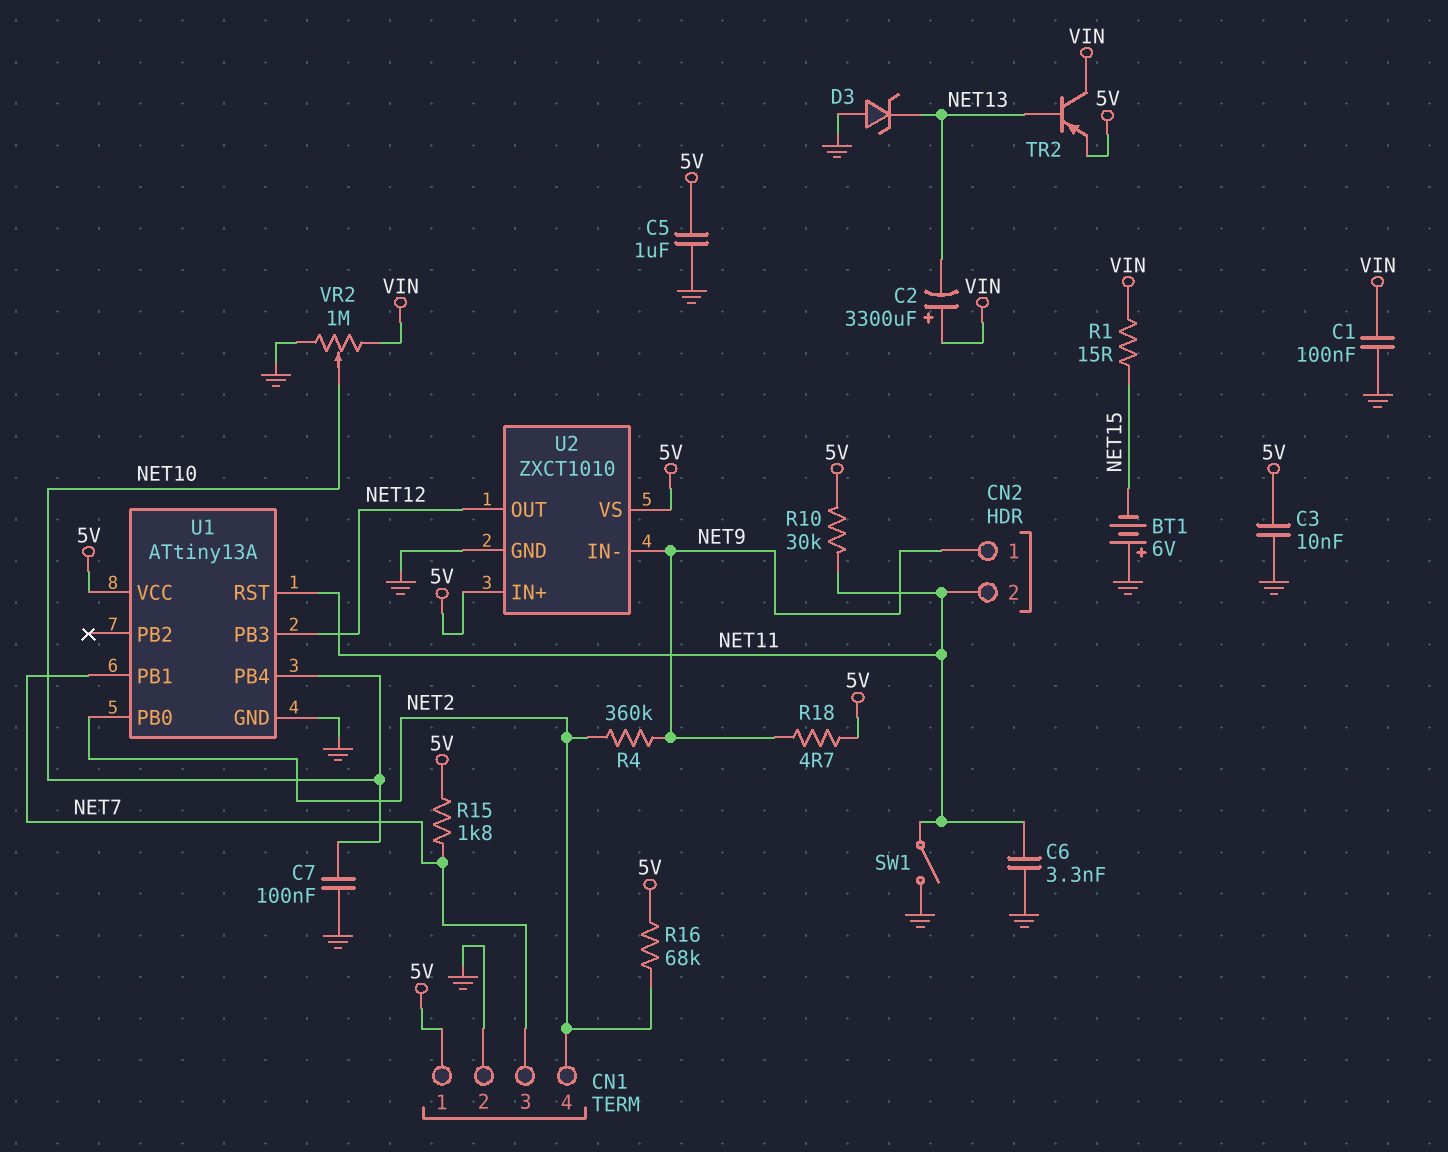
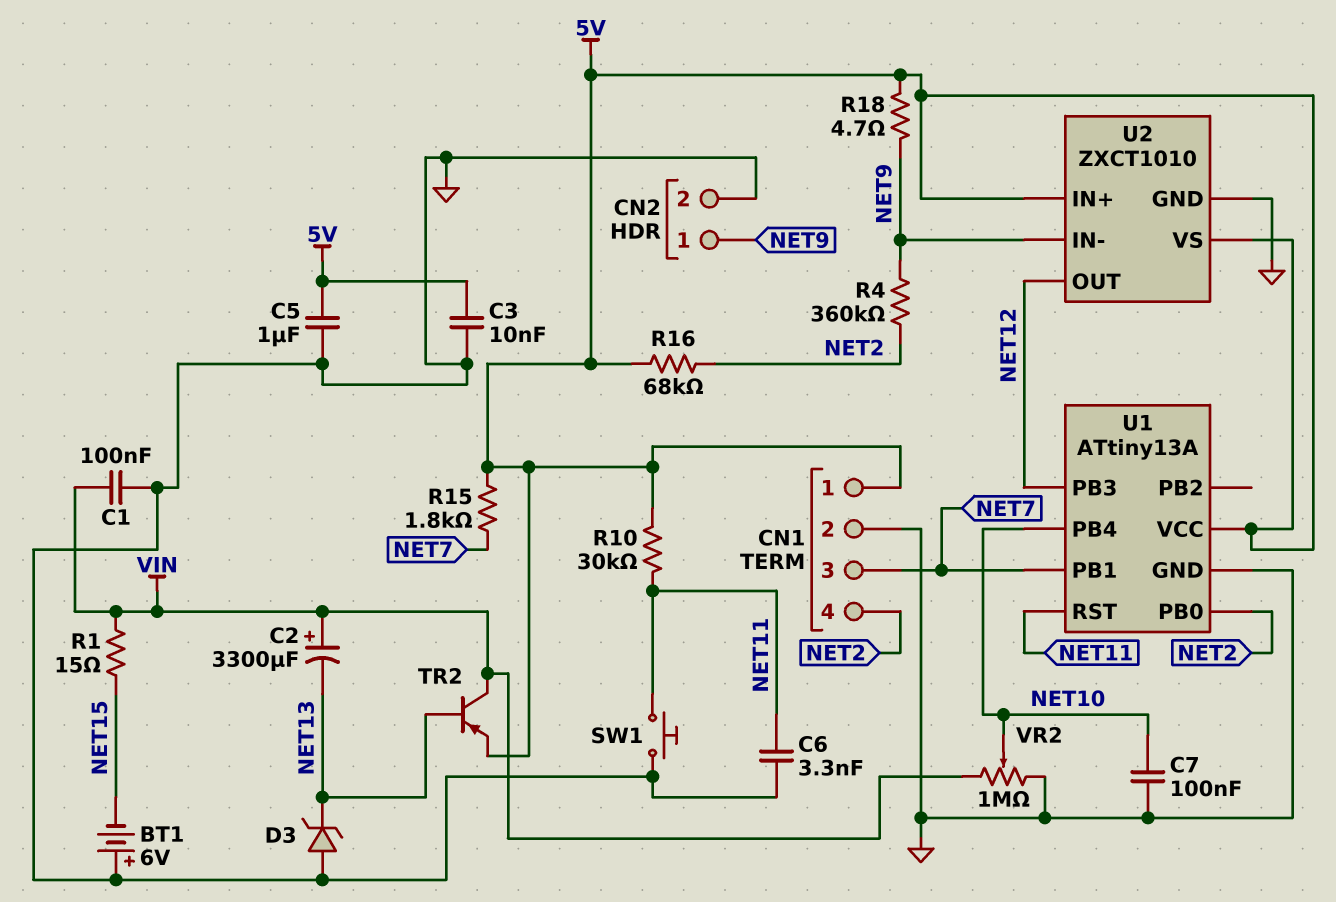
CN2 pin 2: NET11 -> GND
SW1: switch (GND, NET11) -> button (GND, NET11)

